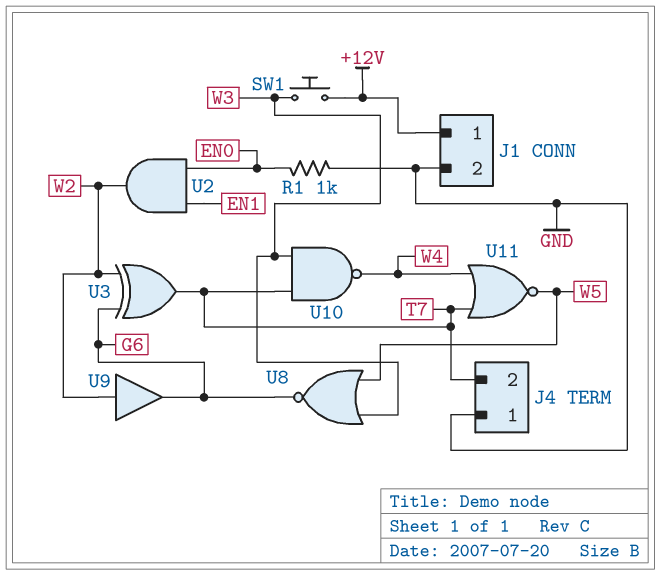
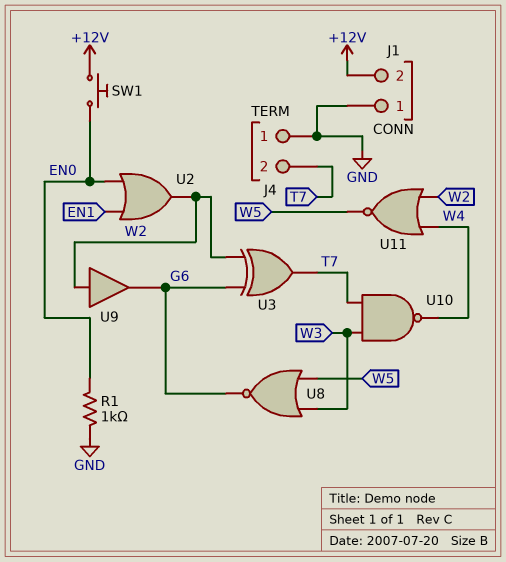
J1 pin 1: +12V -> GND
J1 pin 2: GND -> +12V
SW1: button (+12V, W3) -> button (+12V, EN0)
U2: AND (in EN0, in EN1, out W2) -> OR (in EN0, in EN1, out W2)
U11: NOR (in T7, in W4, out W5) -> NOR (in W2, in W4, out W5)

